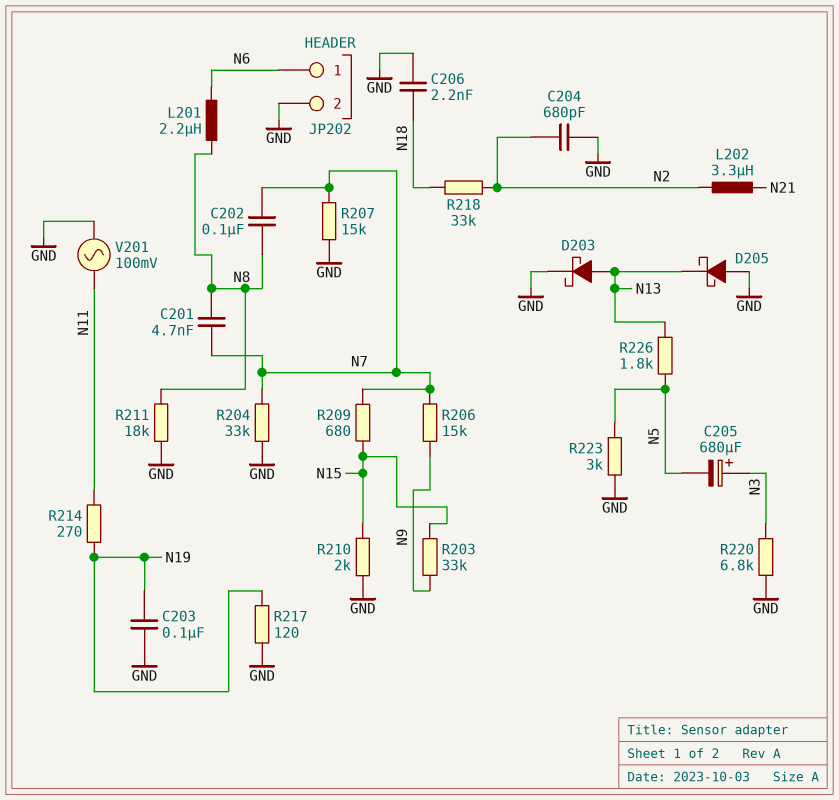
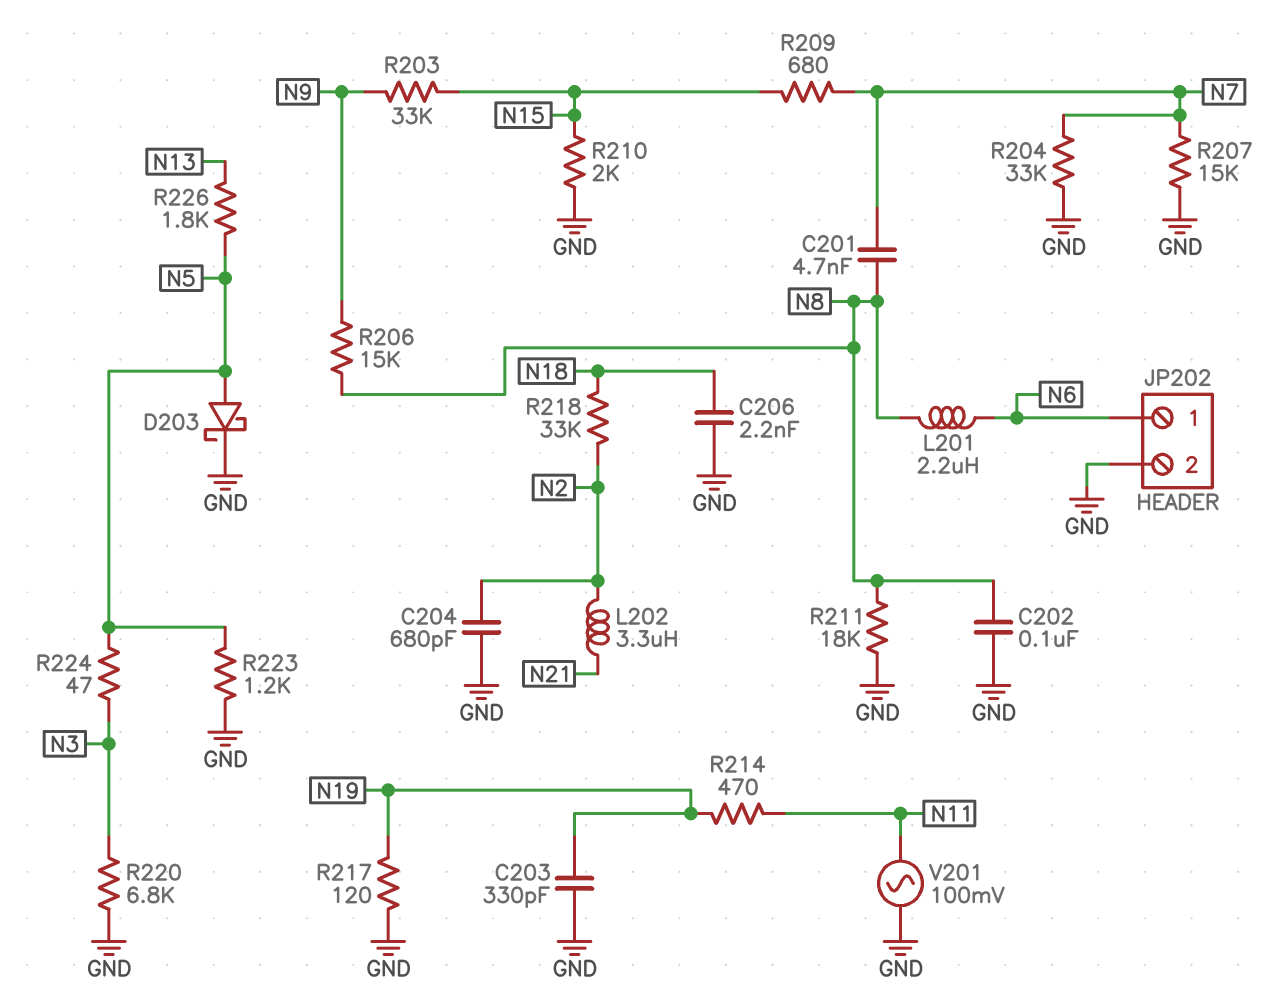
C202: 100nF (N7, N8) -> 100nF (GND, N8)
C203: 100nF (GND, N19) -> 330pF (GND, N19)
C205: 680uF (plus N3, minus N5) -> none
D203: schottky (A N13, K GND) -> schottky (A N5, K GND)
D205: schottky (A GND, K N13) -> none
R206: 15k (N7, N9) -> 15k (N8, N9)
R214: 270 (N11, N19) -> 470 (N11, N19)
R223: 3k (GND, N5) -> 1.2k (GND, N5)
R224: none -> 47 (N3, N5)

